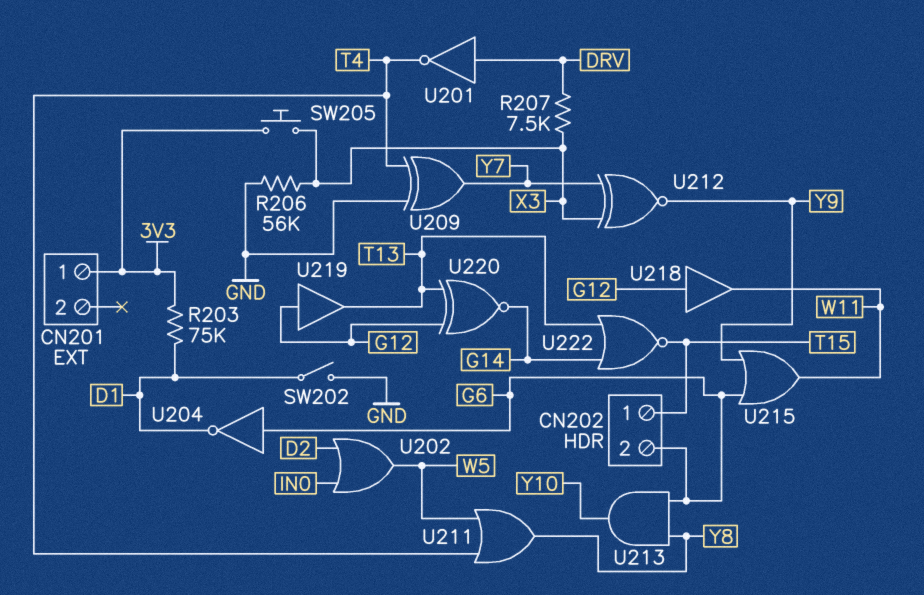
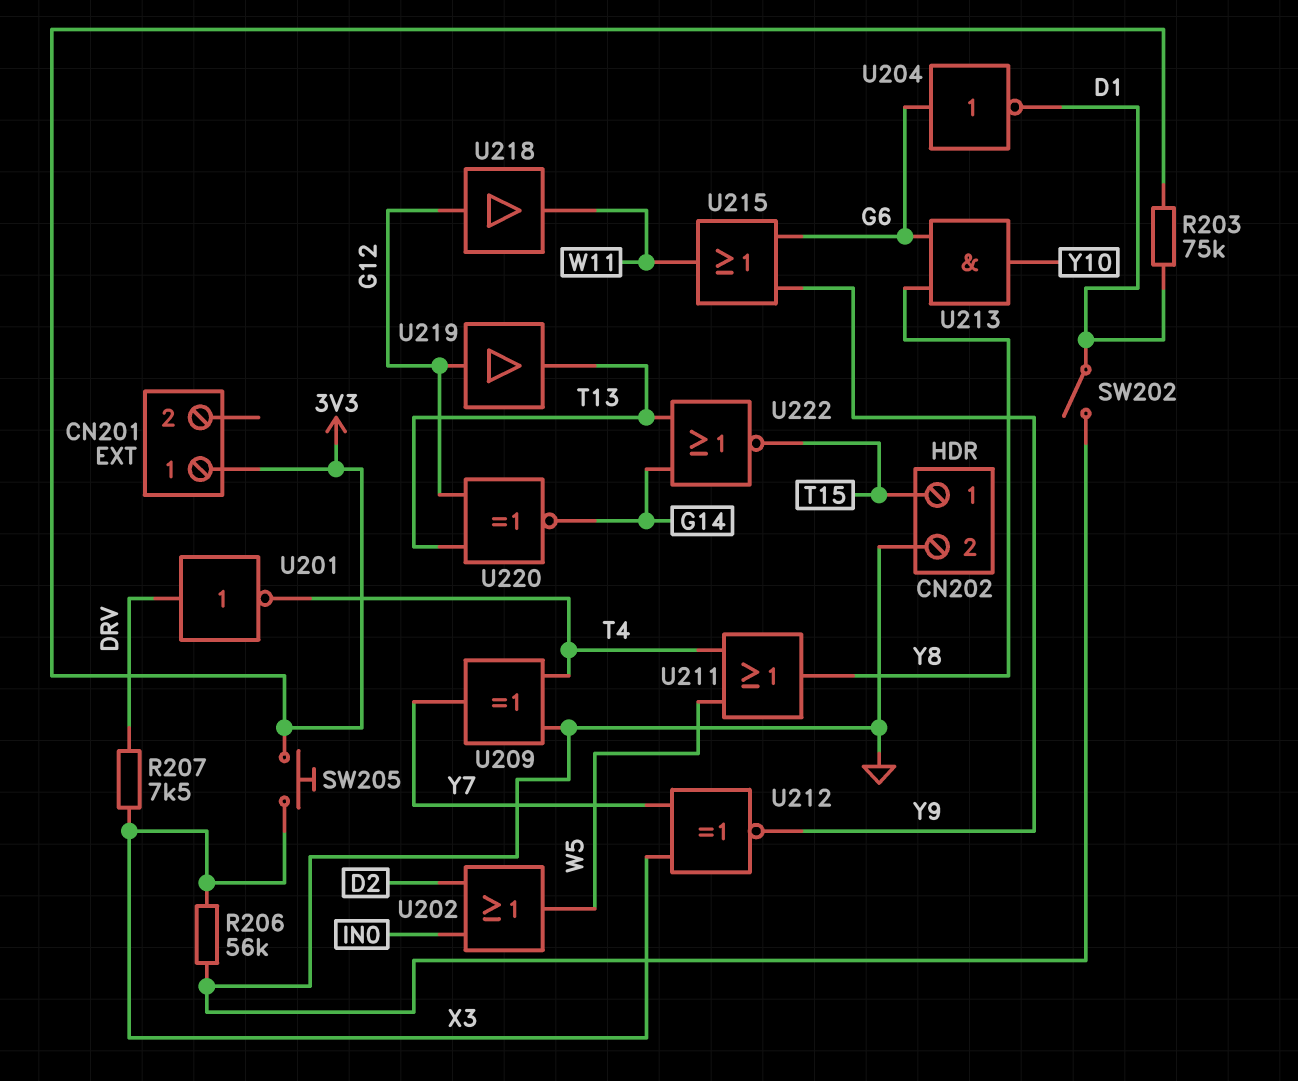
CN202 pin 2: G6 -> GND

